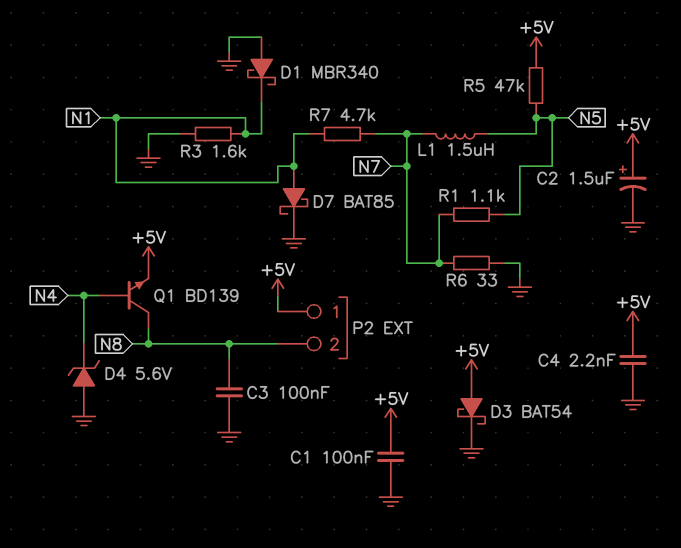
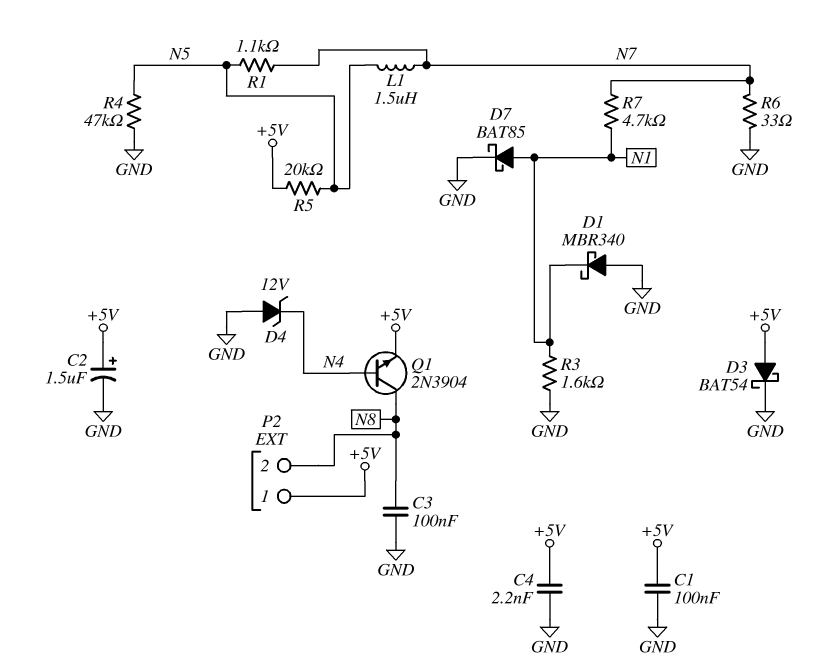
D4: zener 5.6V (A GND, K N4) -> zener 12V (A GND, K N4)
Q1: NPN BD139 (B N4, C N8, E +5V) -> NPN 2N3904 (B N4, C N8, E +5V)
R4: none -> 47k (GND, N5)
R5: 47k (+5V, N5) -> 20k (+5V, N5)

